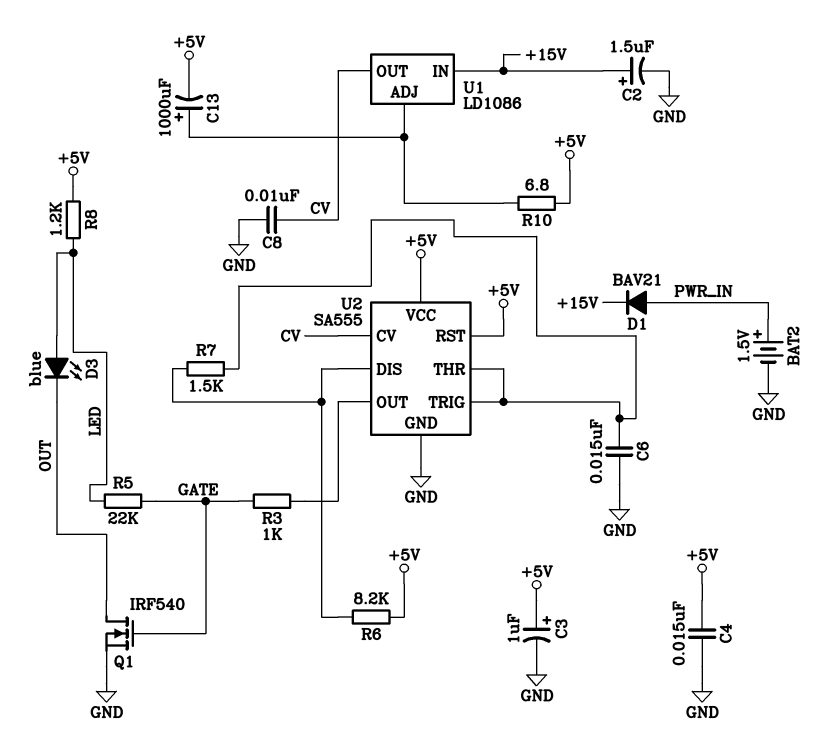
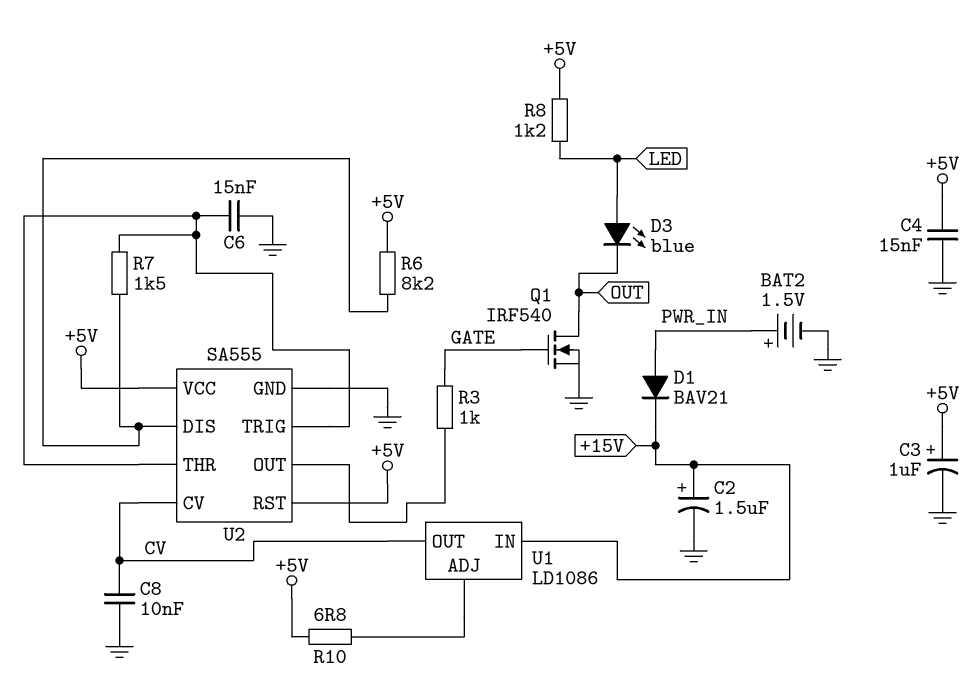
C13: 1000uF (plus U1/ADJ, minus +5V) -> none
R5: 22k (GATE, LED) -> none

